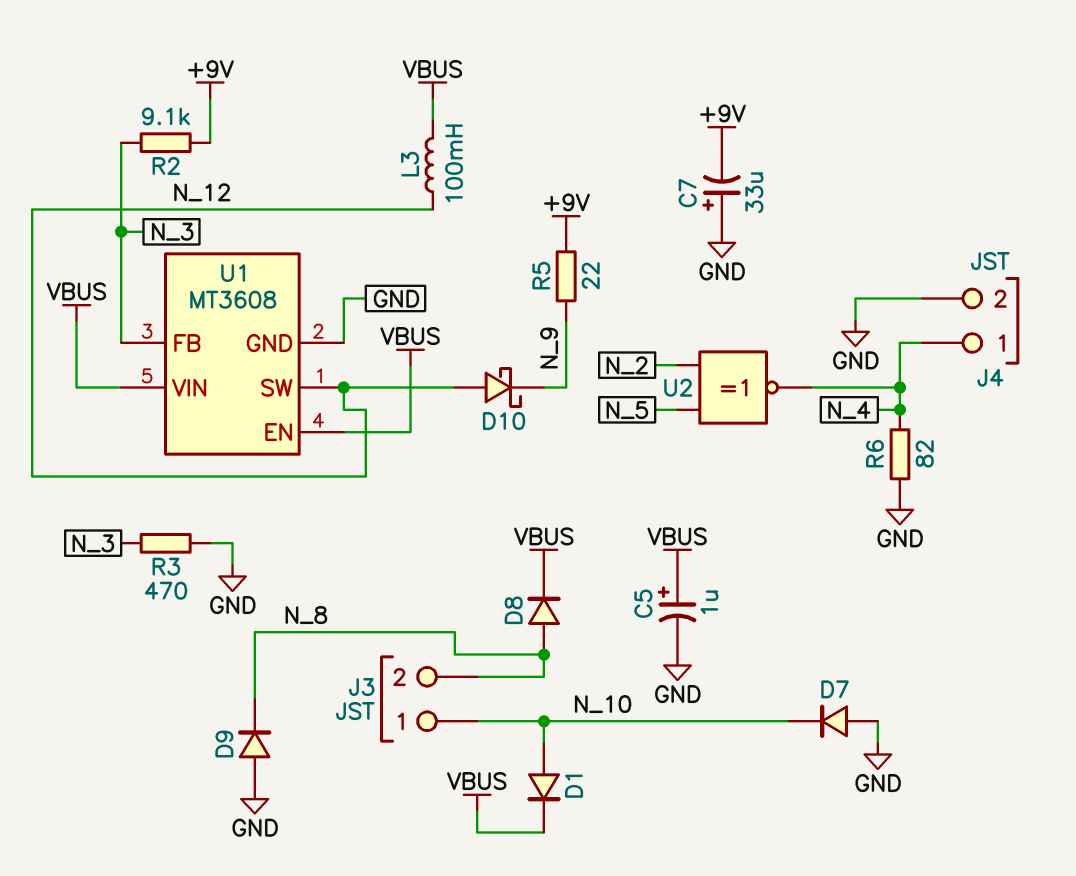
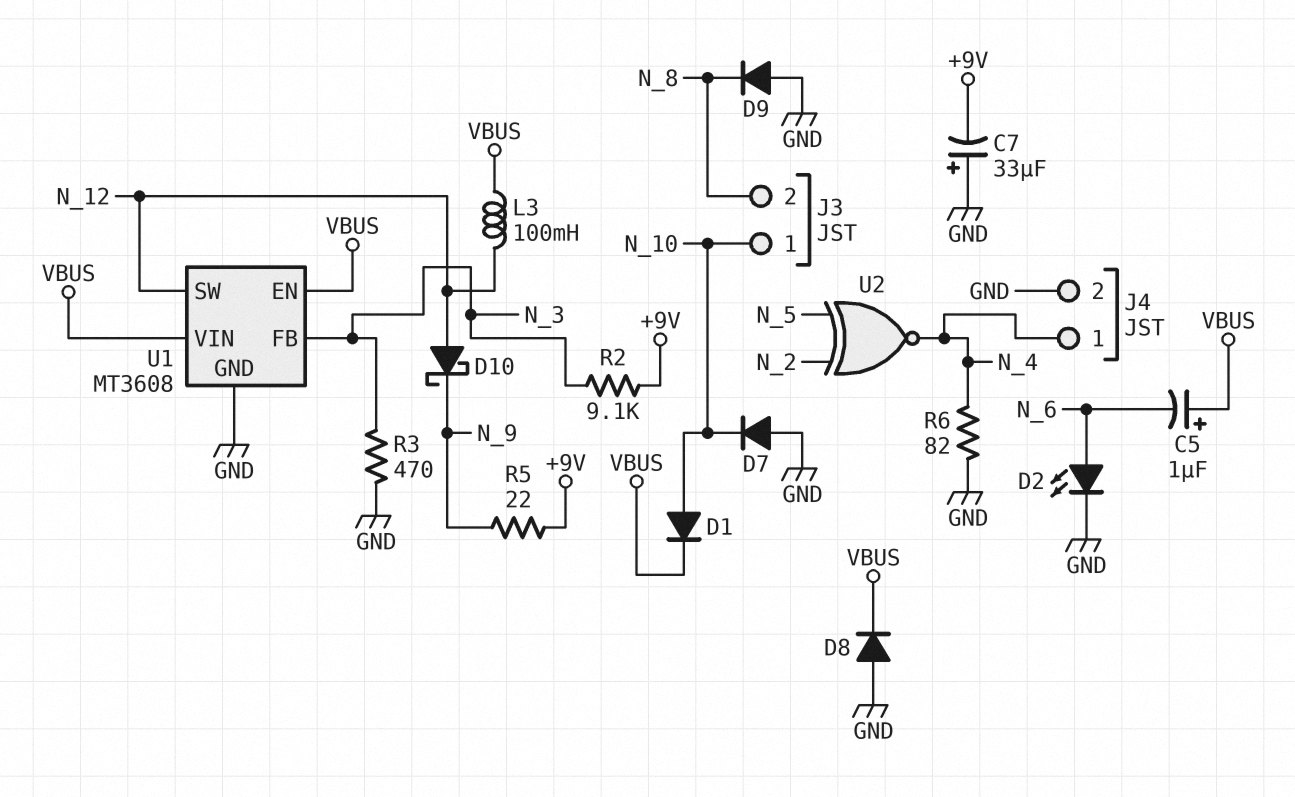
C5: 1uF (plus VBUS, minus GND) -> 1uF (plus VBUS, minus N_6)
D2: none -> LED (A N_6, K GND)
D8: diode (A N_8, K VBUS) -> diode (A GND, K VBUS)

